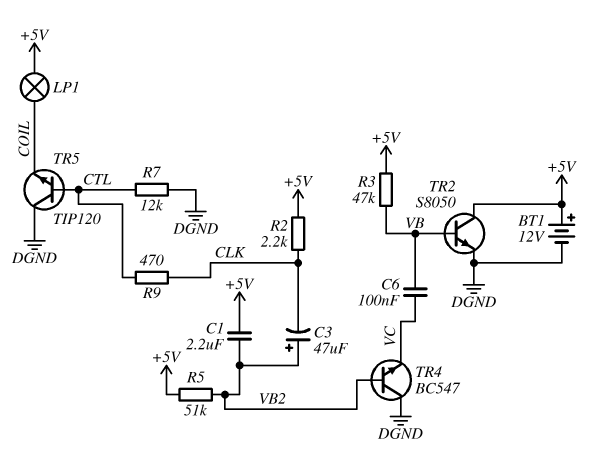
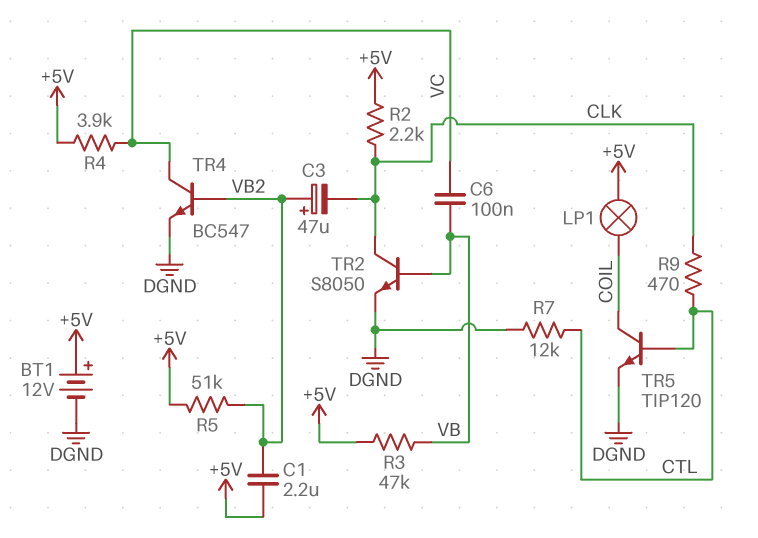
R4: none -> 3.9k (+5V, VC)
TR2: NPN S8050 (B VB, C +5V, E DGND) -> NPN S8050 (B VB, C CLK, E DGND)
TR4: NPN BC547 (B VB2, C DGND, E VC) -> NPN BC547 (B VB2, C VC, E DGND)
TR5: NPN TIP120 (B CTL, C DGND, E COIL) -> NPN TIP120 (B CTL, C COIL, E DGND)

